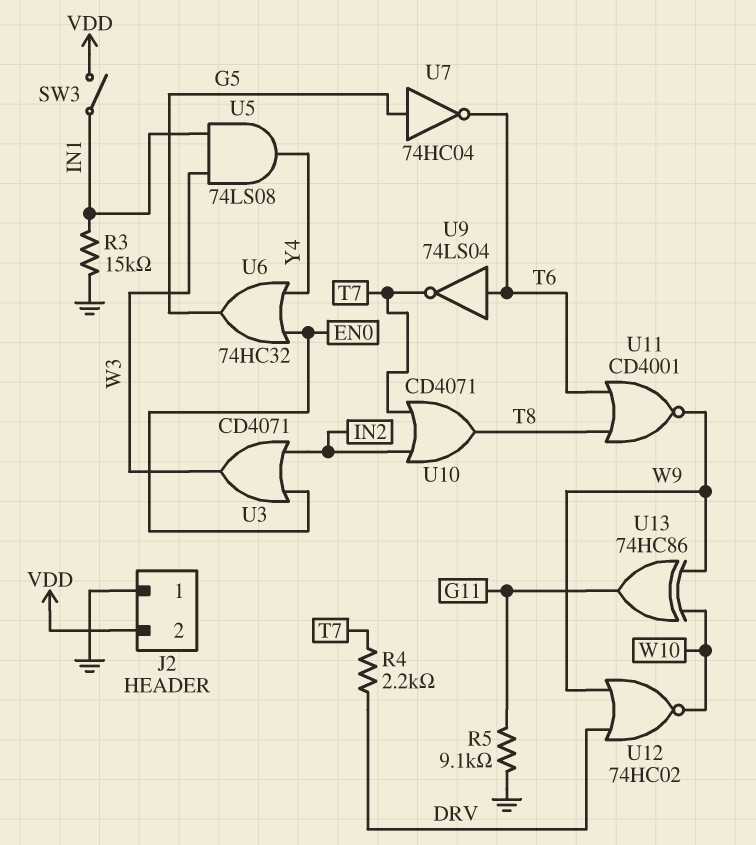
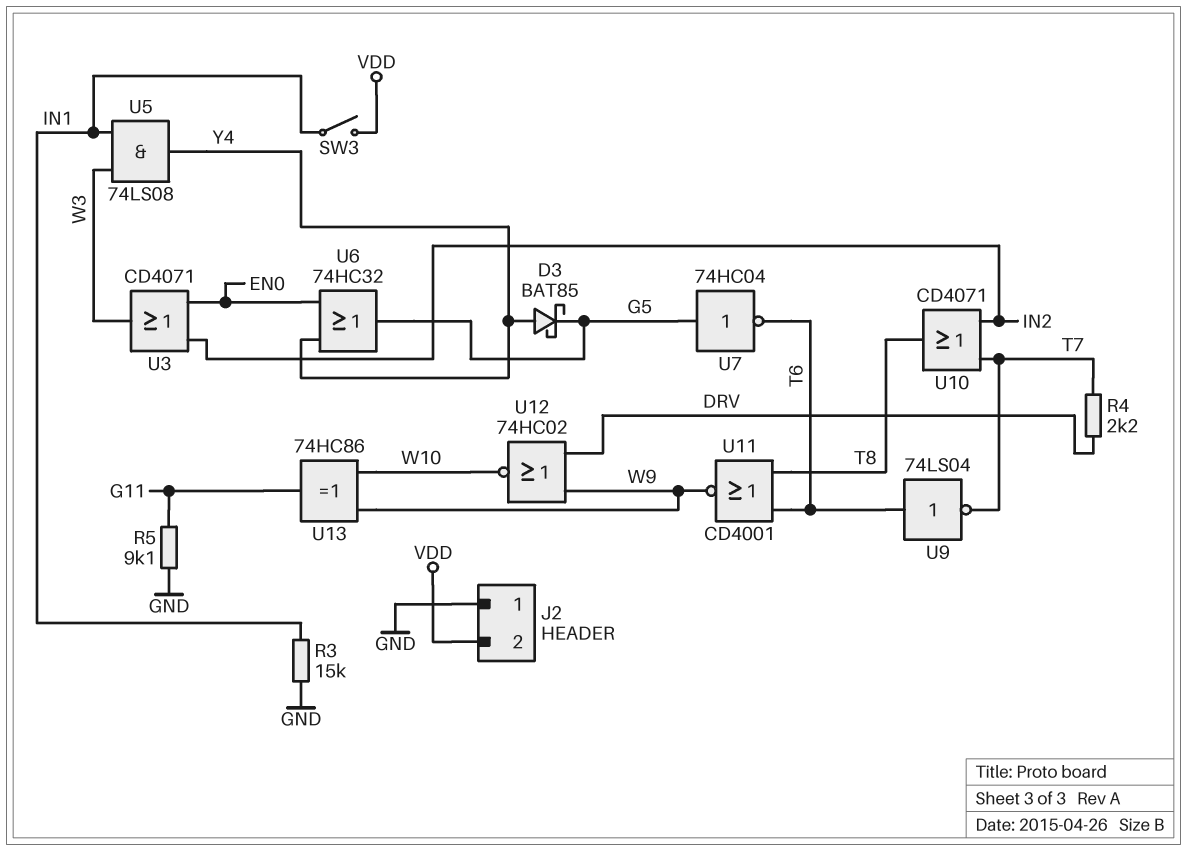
D3: none -> schottky BAT85 (A Y4, K G5)

